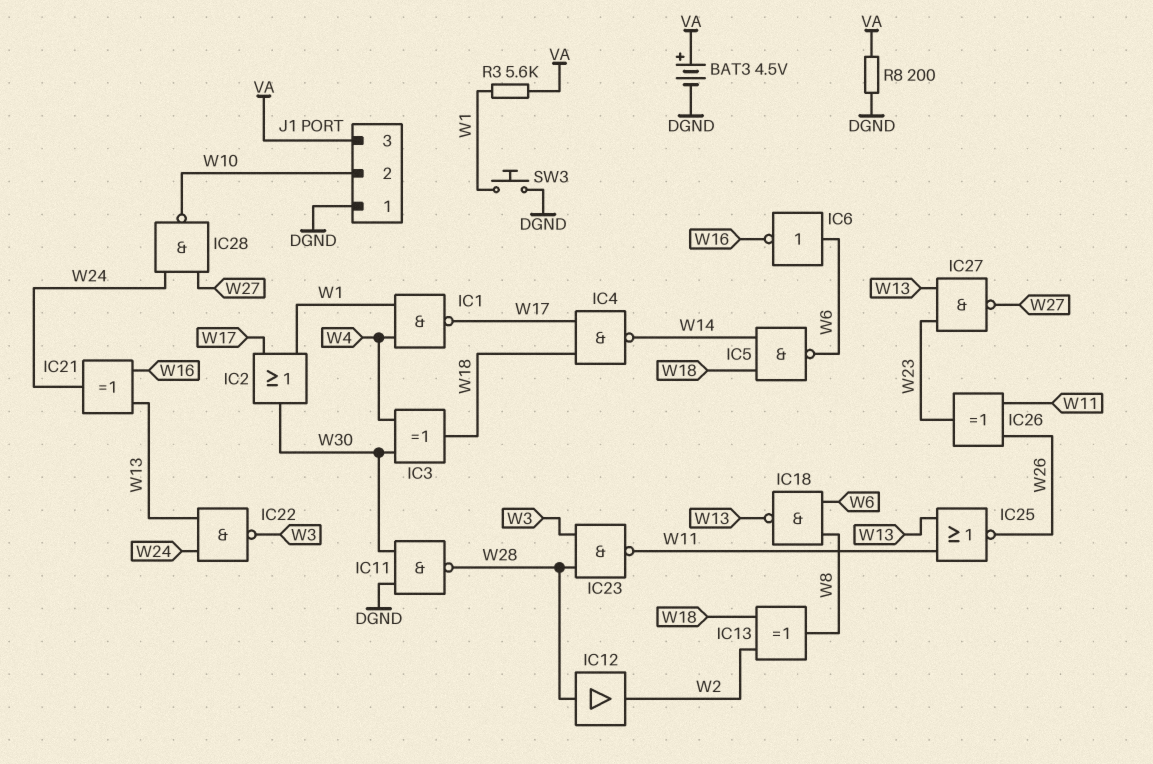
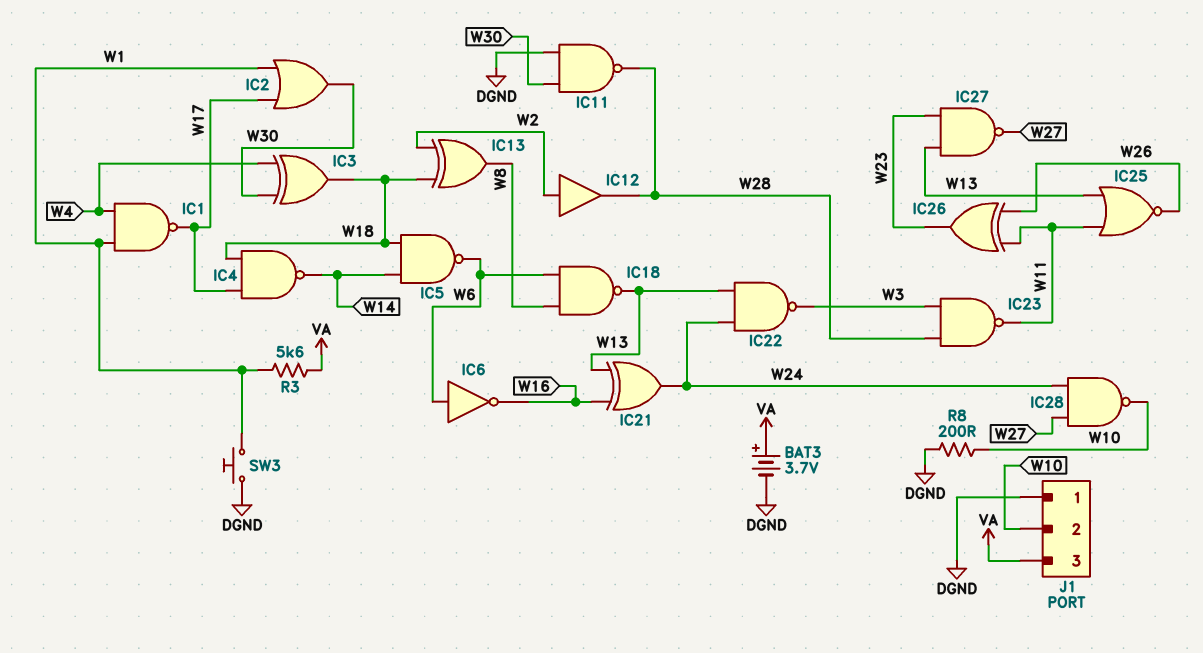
BAT3: 4.5V (plus VA, minus DGND) -> 3.7V (plus VA, minus DGND)
IC12: buffer (in W28, out W2) -> buffer (in W2, out W28)
R8: 200 (DGND, VA) -> 200 (DGND, W10)

